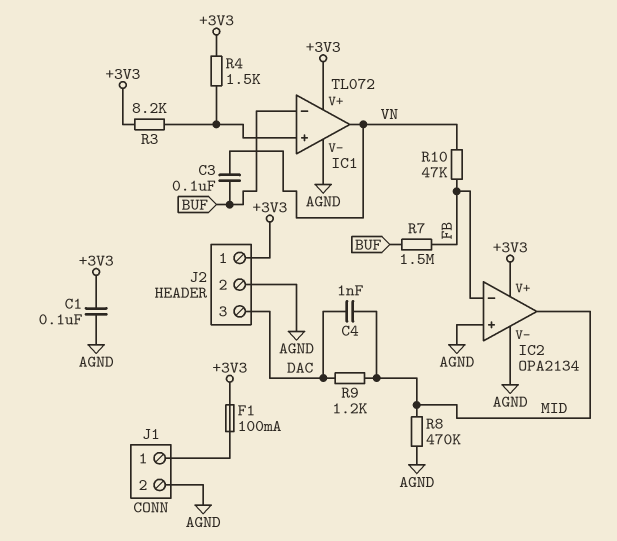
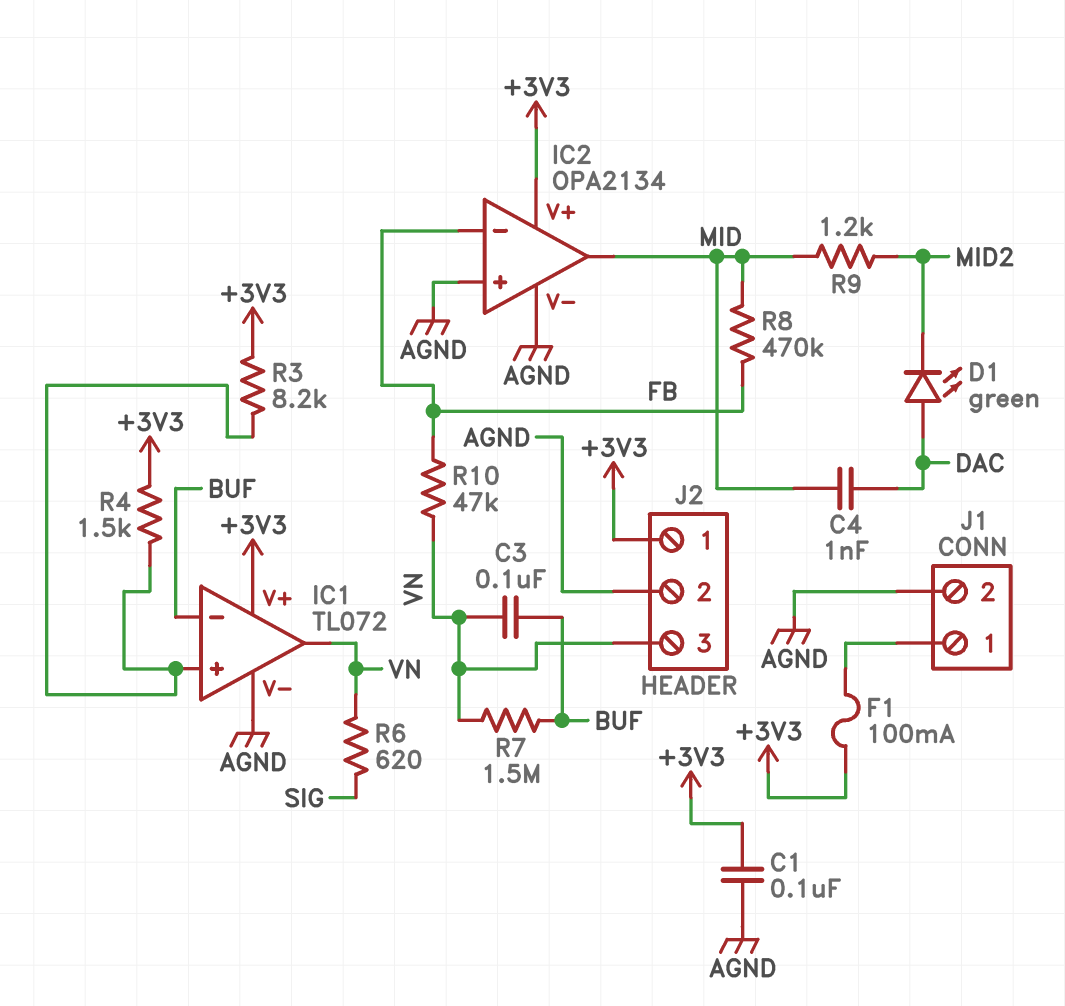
D1: none -> LED green (A DAC, K MID2)
J2 pin 3: DAC -> VN
R6: none -> 620 (SIG, VN)
R7: 1.5M (BUF, FB) -> 1.5M (BUF, VN)
R8: 470k (AGND, MID) -> 470k (FB, MID)
R9: 1.2k (DAC, MID) -> 1.2k (MID, MID2)

